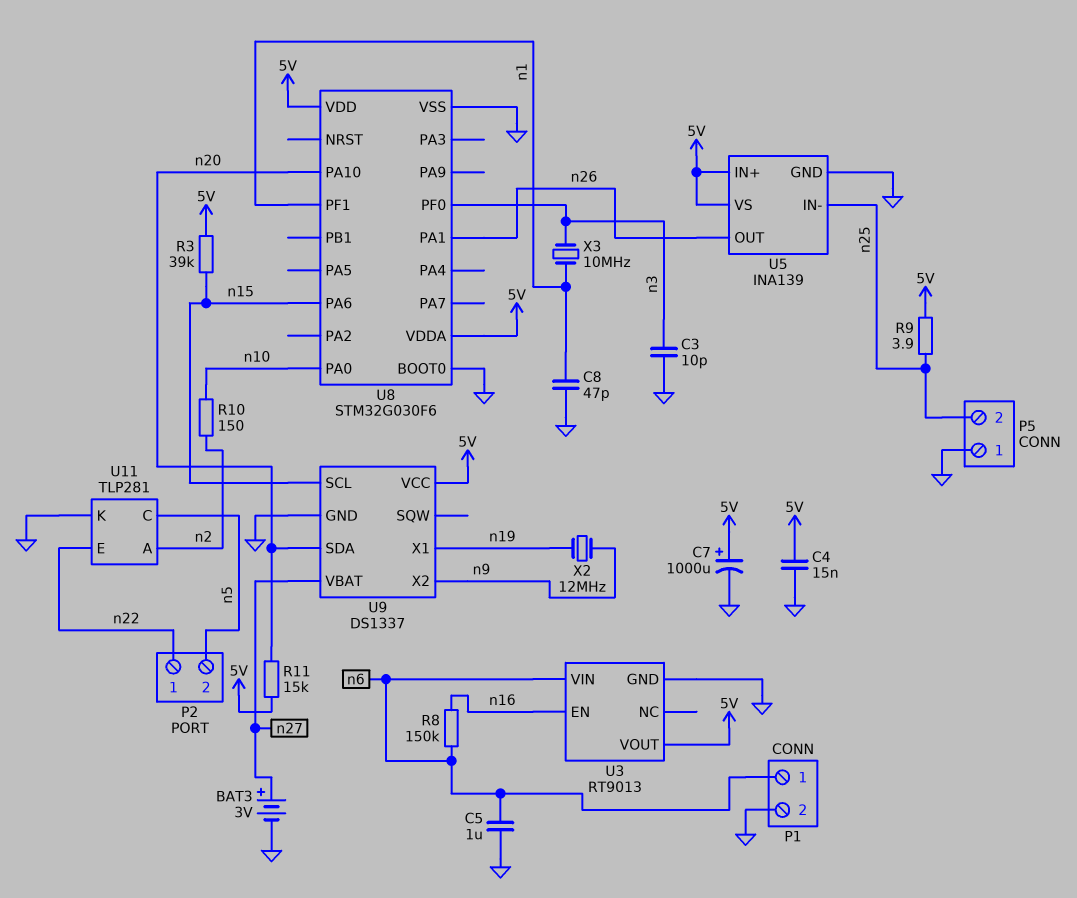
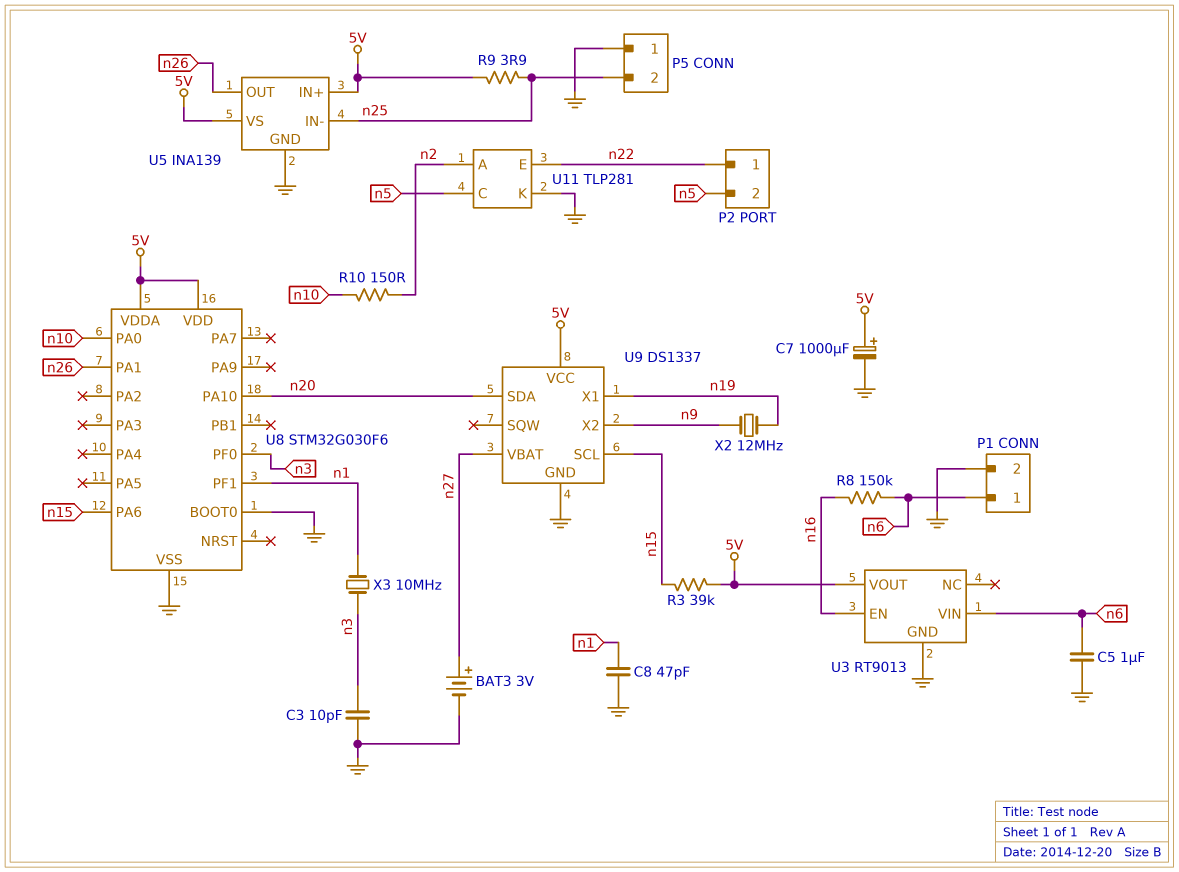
C4: 15nF (5V, GND) -> none
R11: 15k (5V, n20) -> none

